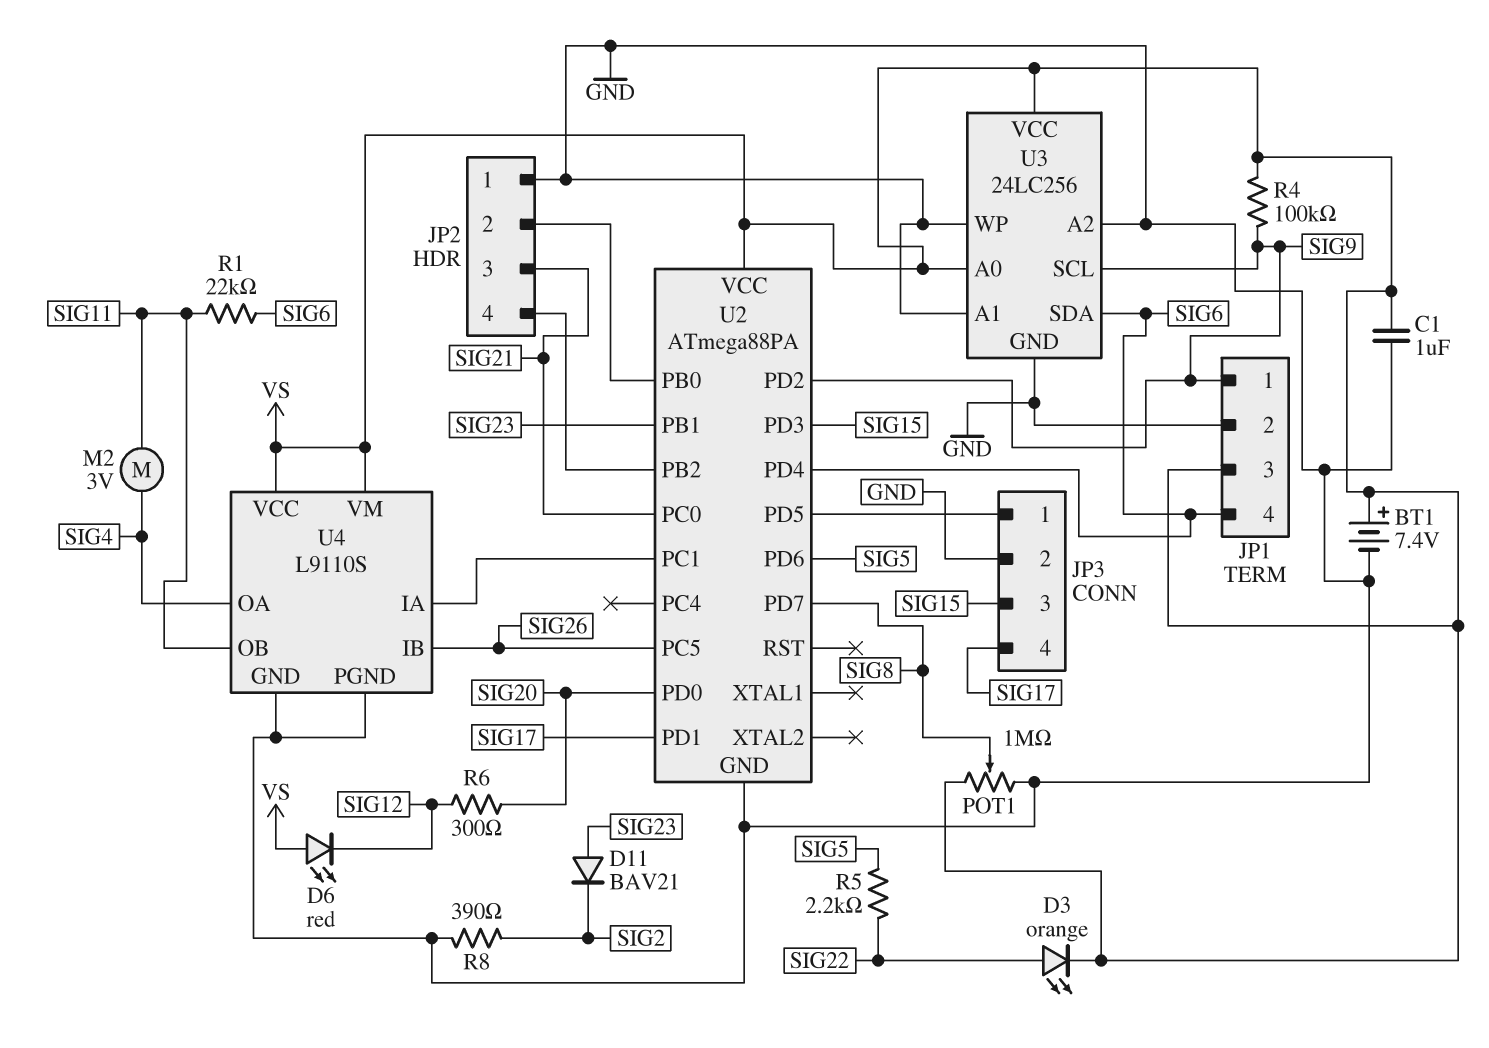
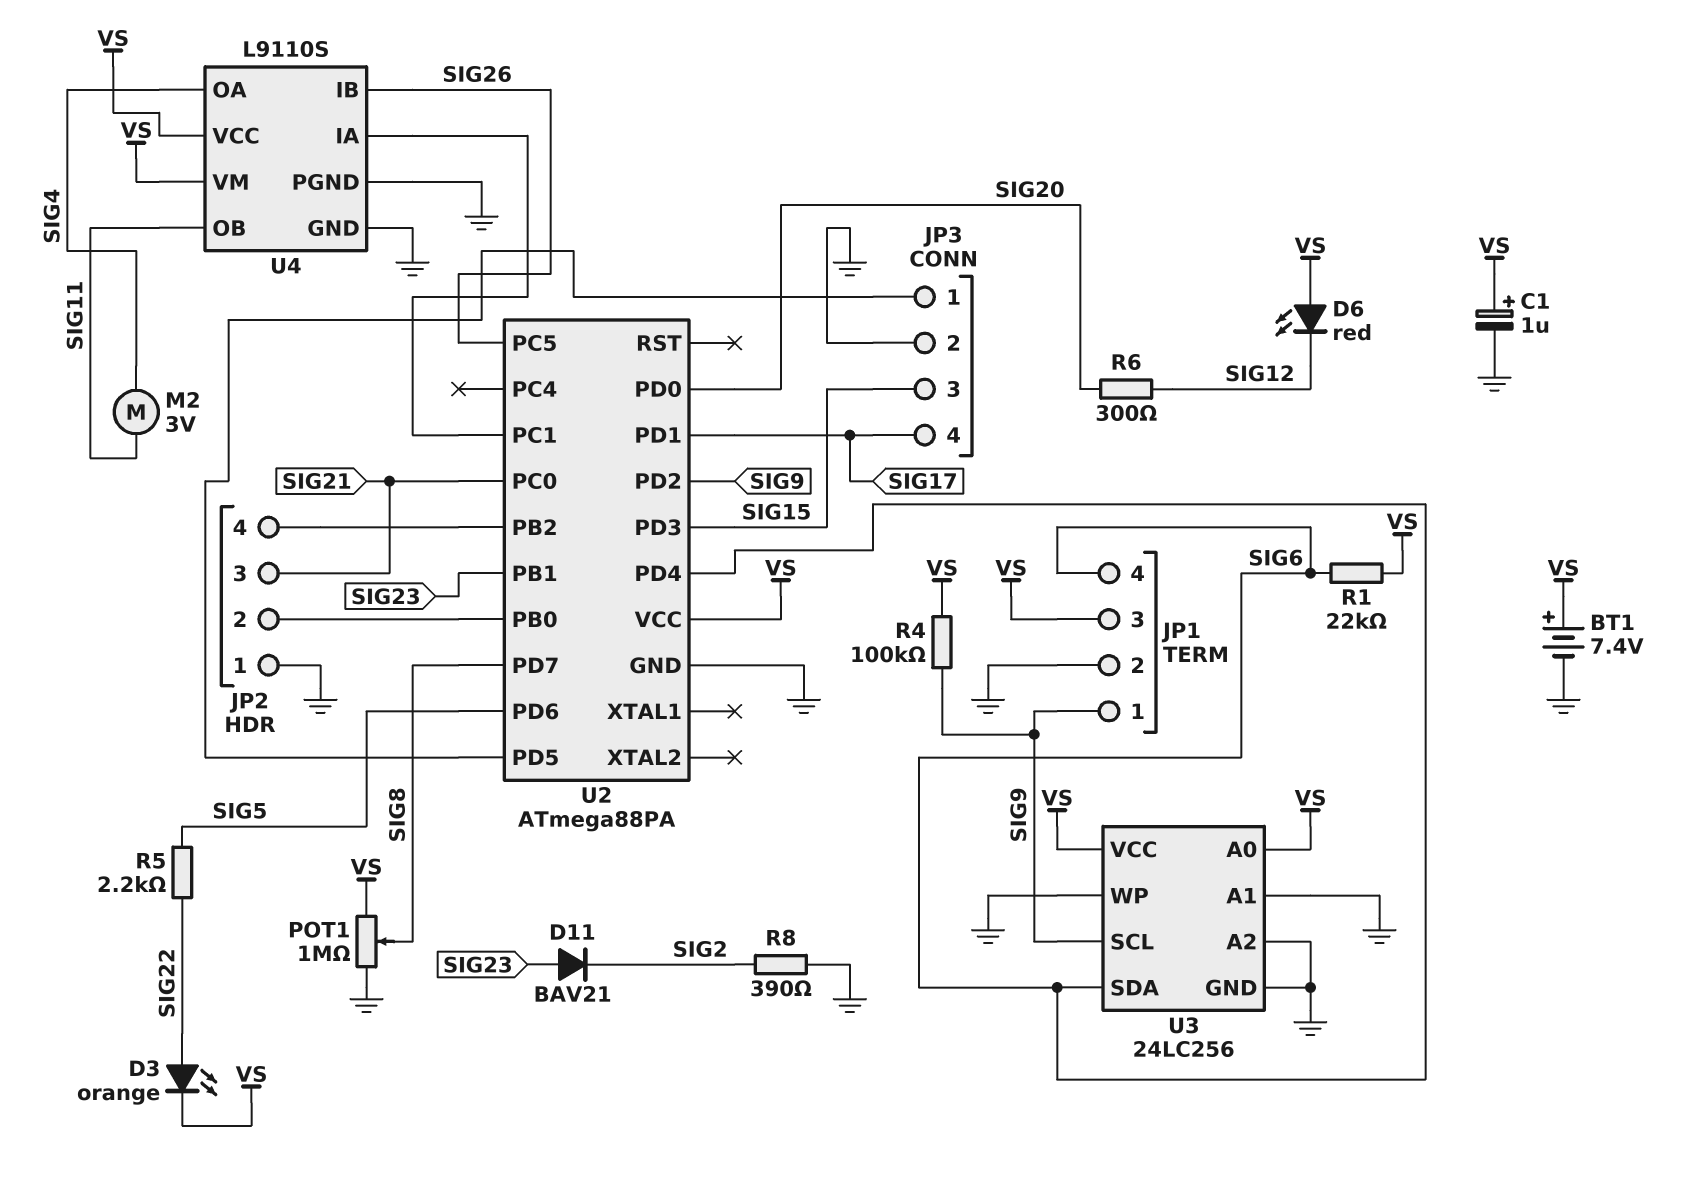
C1: 1uF (GND, VS) -> 1uF (plus VS, minus GND)
R1: 22k (SIG6, SIG11) -> 22k (SIG6, VS)

